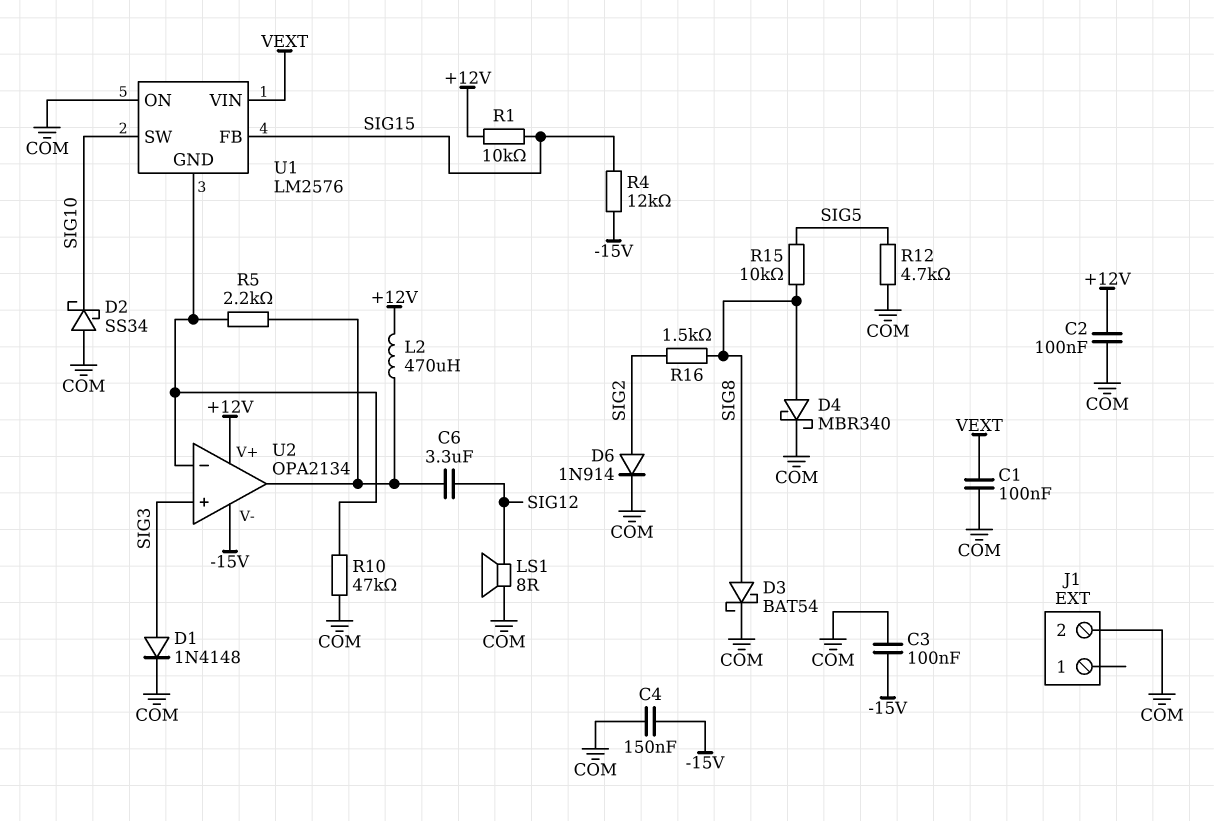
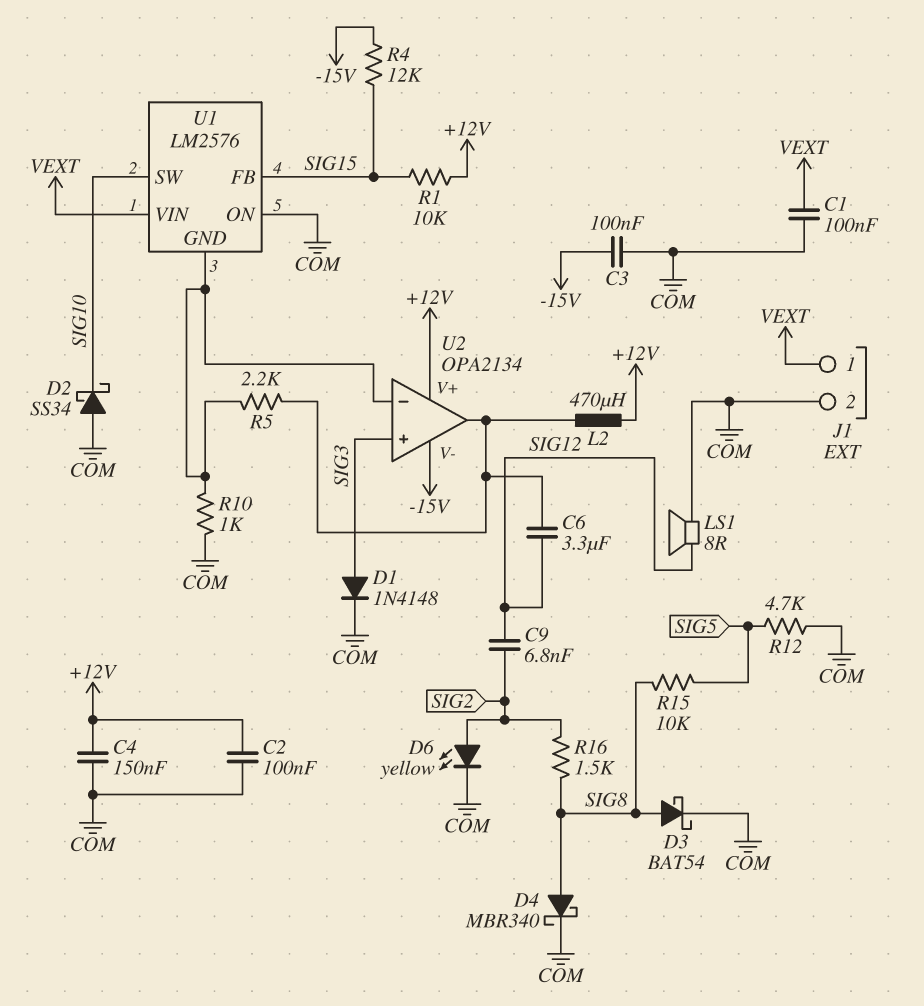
C4: 150nF (-15V, COM) -> 150nF (+12V, COM)
C9: none -> 6.8nF (SIG2, SIG12)
D6: diode 1N914 (A SIG2, K COM) -> LED yellow (A SIG2, K COM)
J1 pin 1: none -> VEXT
R10: 47k (COM, U1/GND) -> 1k (COM, U1/GND)

